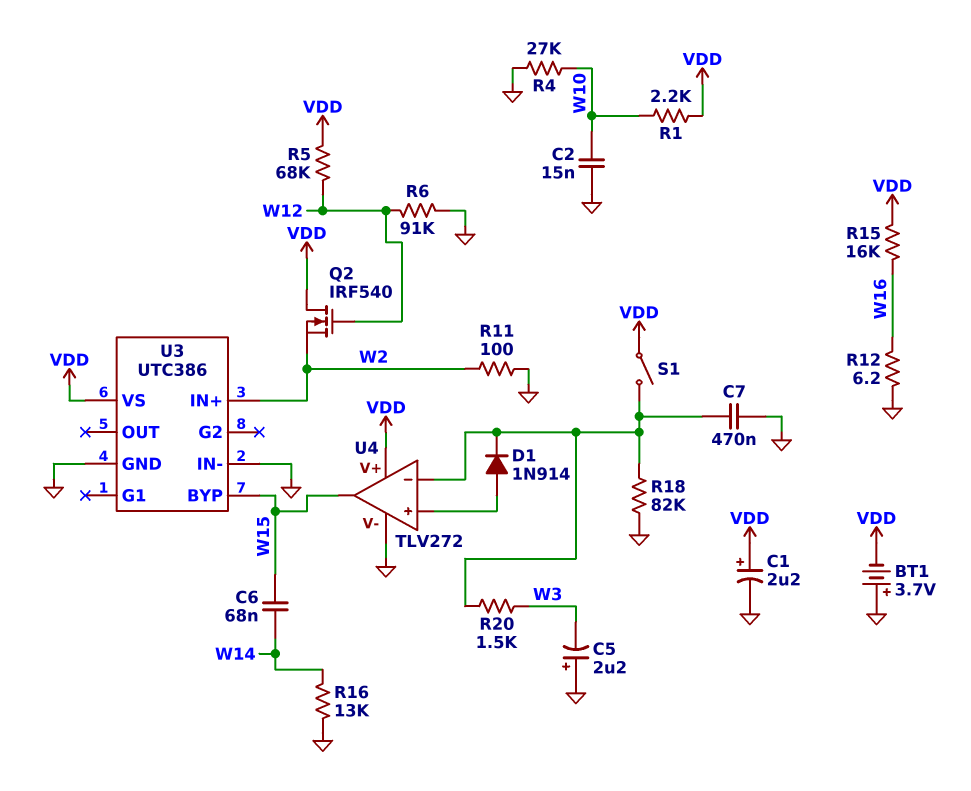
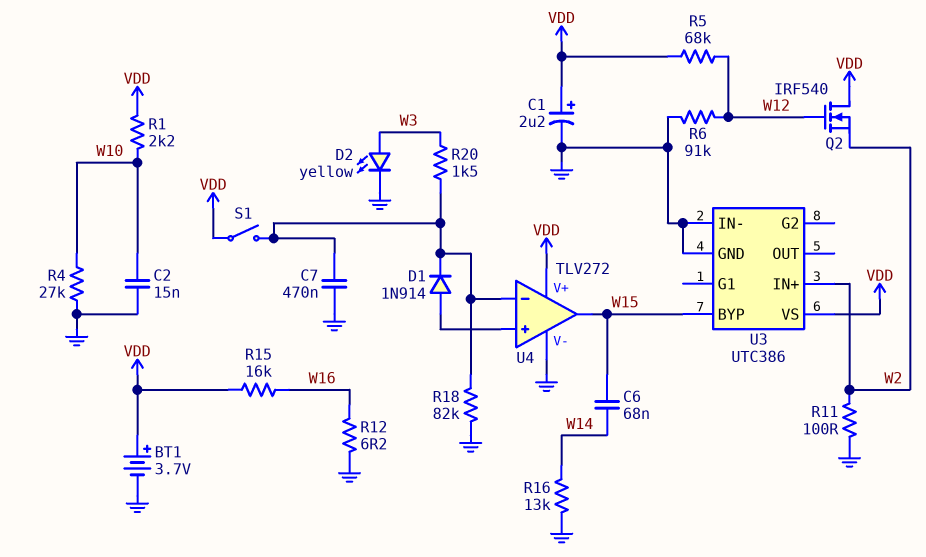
BT1: 3.7V (plus GND, minus VDD) -> 3.7V (plus VDD, minus GND)
C5: 2.2uF (plus GND, minus W3) -> none
D2: none -> LED yellow (A W3, K GND)

